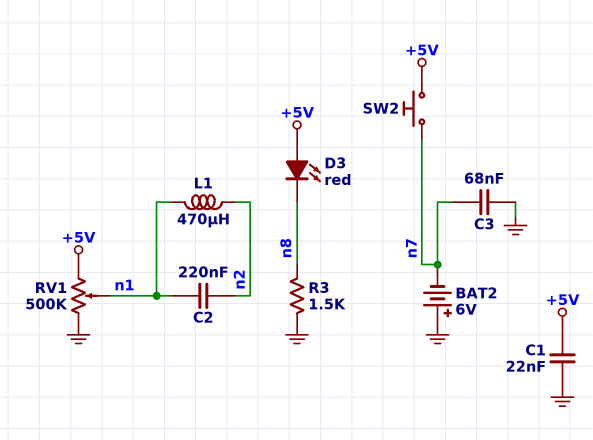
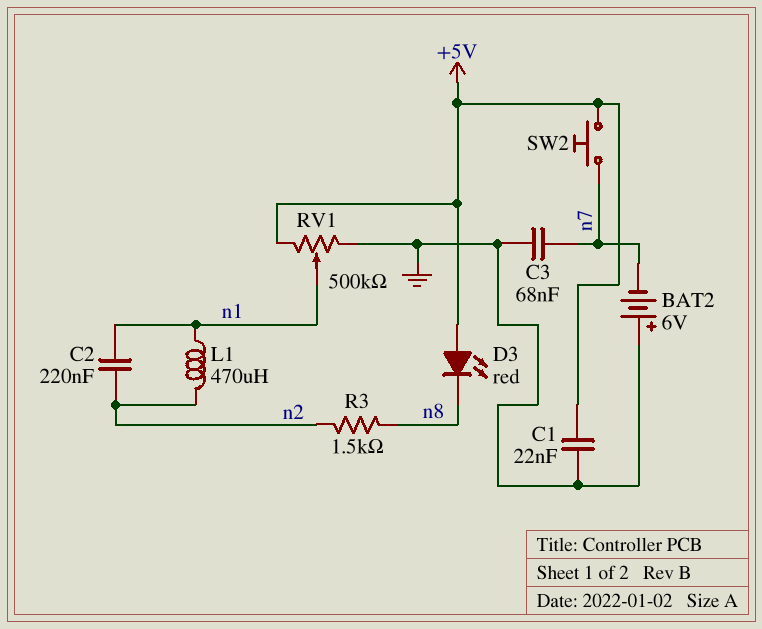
R3: 1.5k (GND, n8) -> 1.5k (n2, n8)

